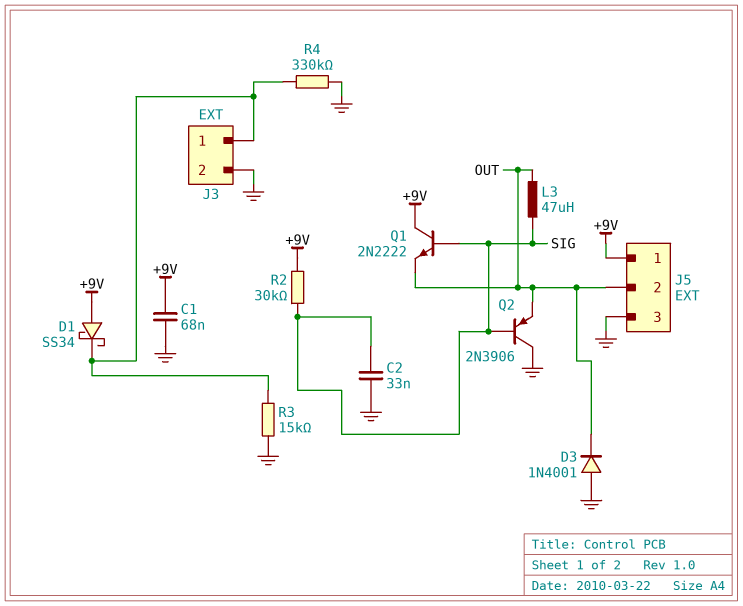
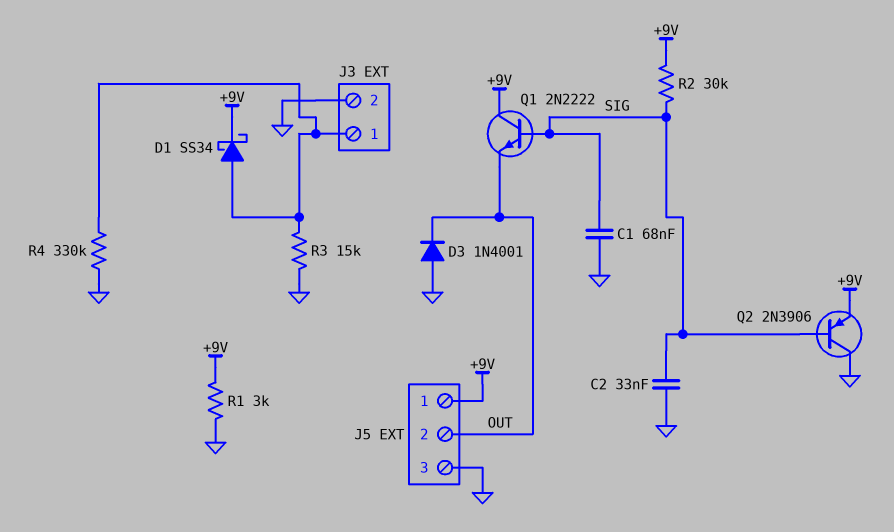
C1: 68nF (+9V, GND) -> 68nF (GND, SIG)
D1: schottky SS34 (A +9V, K J3/1) -> schottky SS34 (A J3/1, K +9V)
L3: 47uH (OUT, SIG) -> none
Q2: PNP 2N3906 (B SIG, C GND, E OUT) -> PNP 2N3906 (B SIG, C GND, E +9V)
R1: none -> 3k (+9V, GND)

